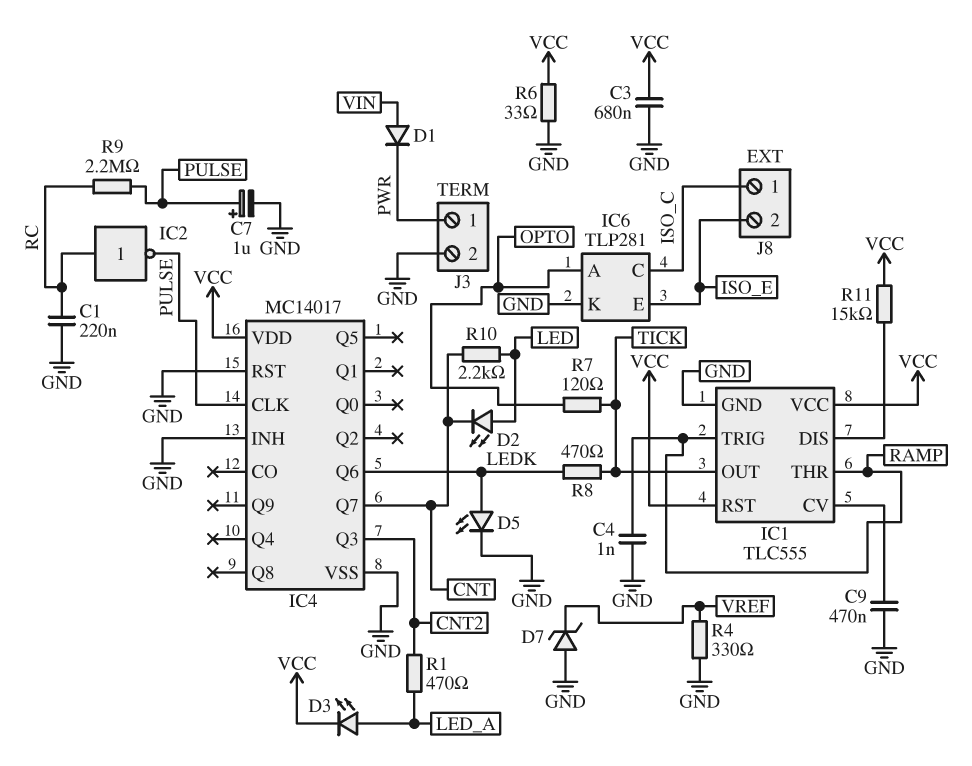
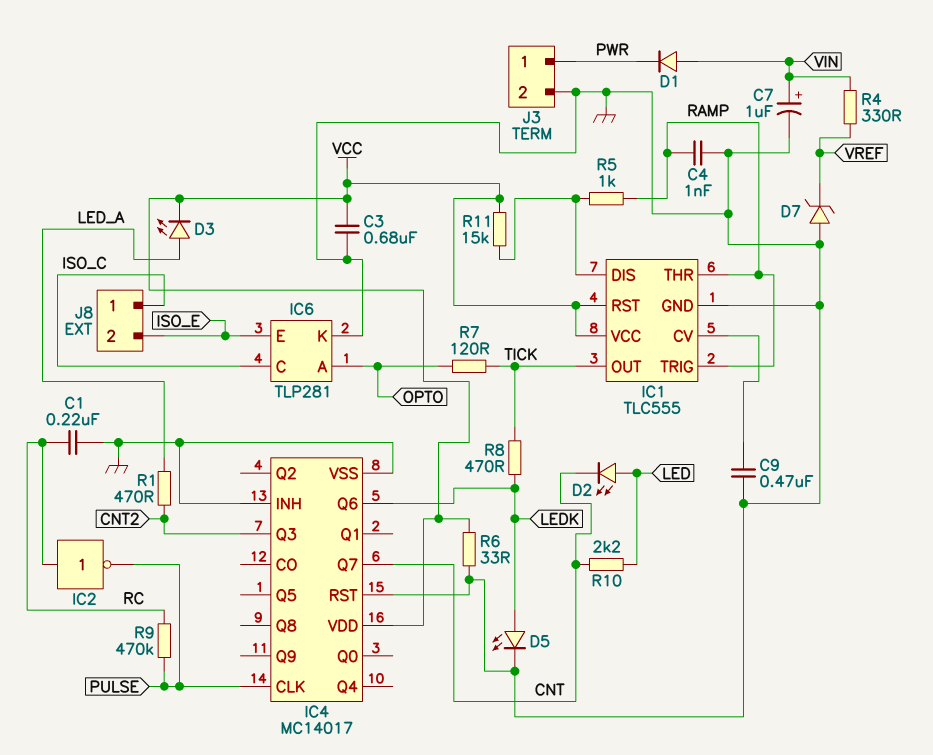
C7: 1uF (plus PULSE, minus GND) -> 1uF (plus VIN, minus GND)
R4: 330 (GND, VREF) -> 330 (VIN, VREF)
R5: none -> 1k (IC1/DIS, RAMP)
R9: 2.2M (PULSE, RC) -> 470k (PULSE, RC)

